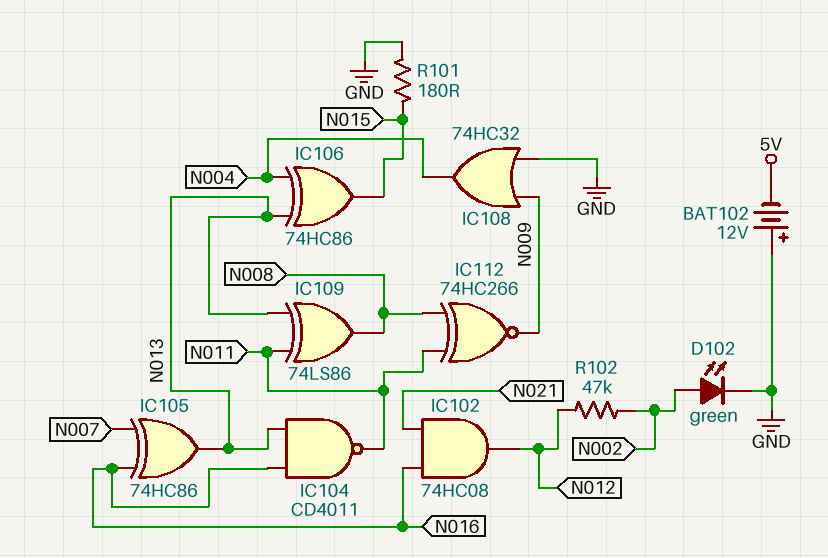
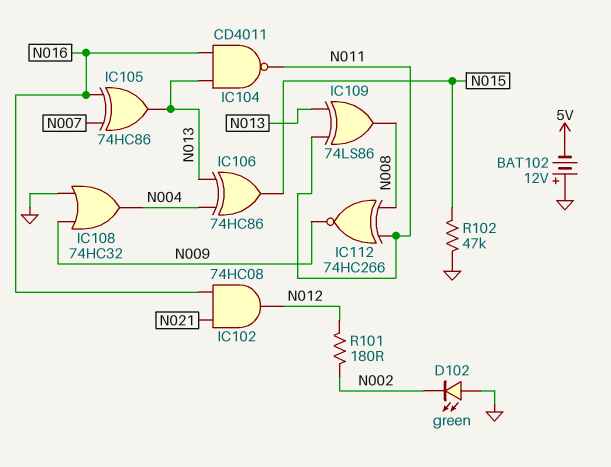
D102: LED green (A N002, K GND) -> LED green (A GND, K N002)
R101: 180 (GND, N015) -> 180 (N002, N012)
R102: 47k (N002, N012) -> 47k (GND, N015)

